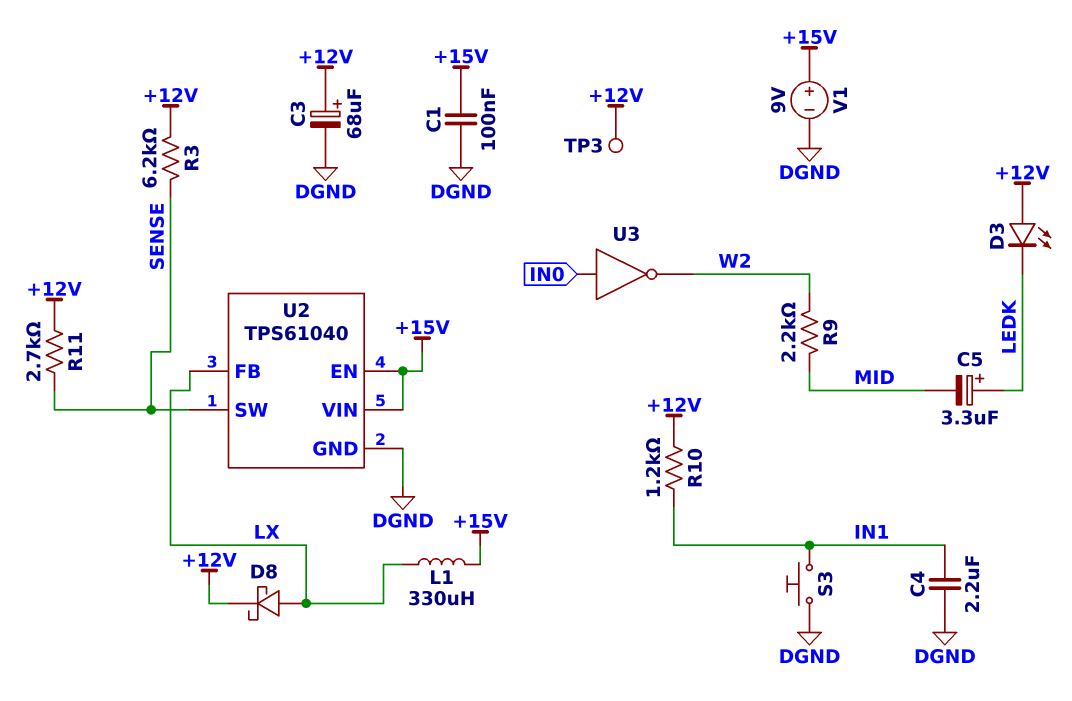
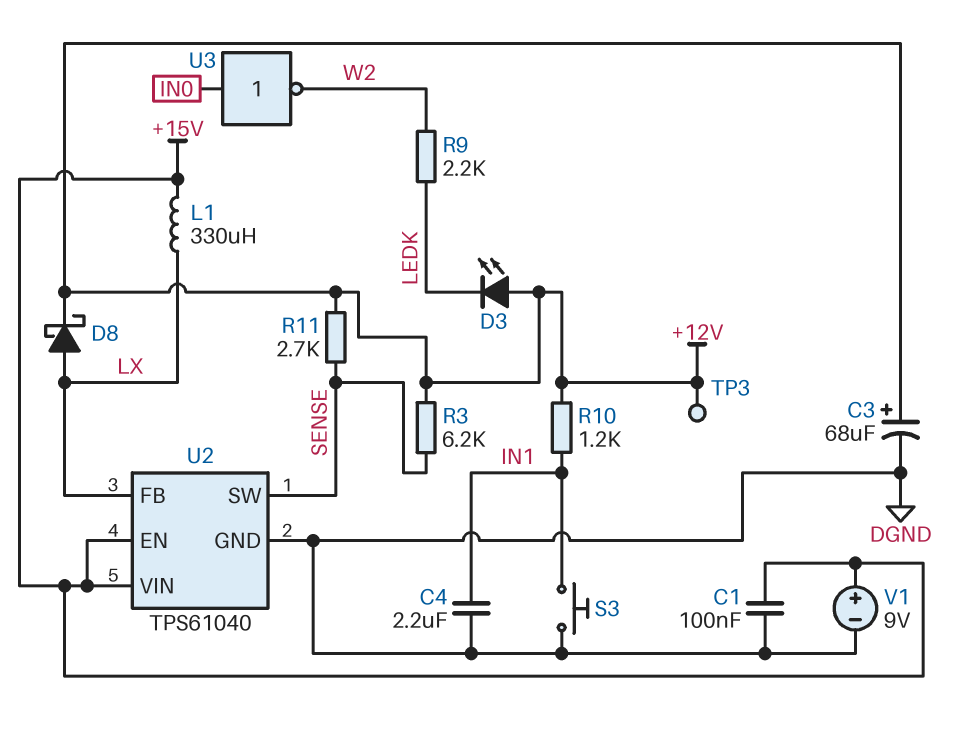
C5: 3.3uF (plus LEDK, minus MID) -> none
R9: 2.2k (MID, W2) -> 2.2k (LEDK, W2)

